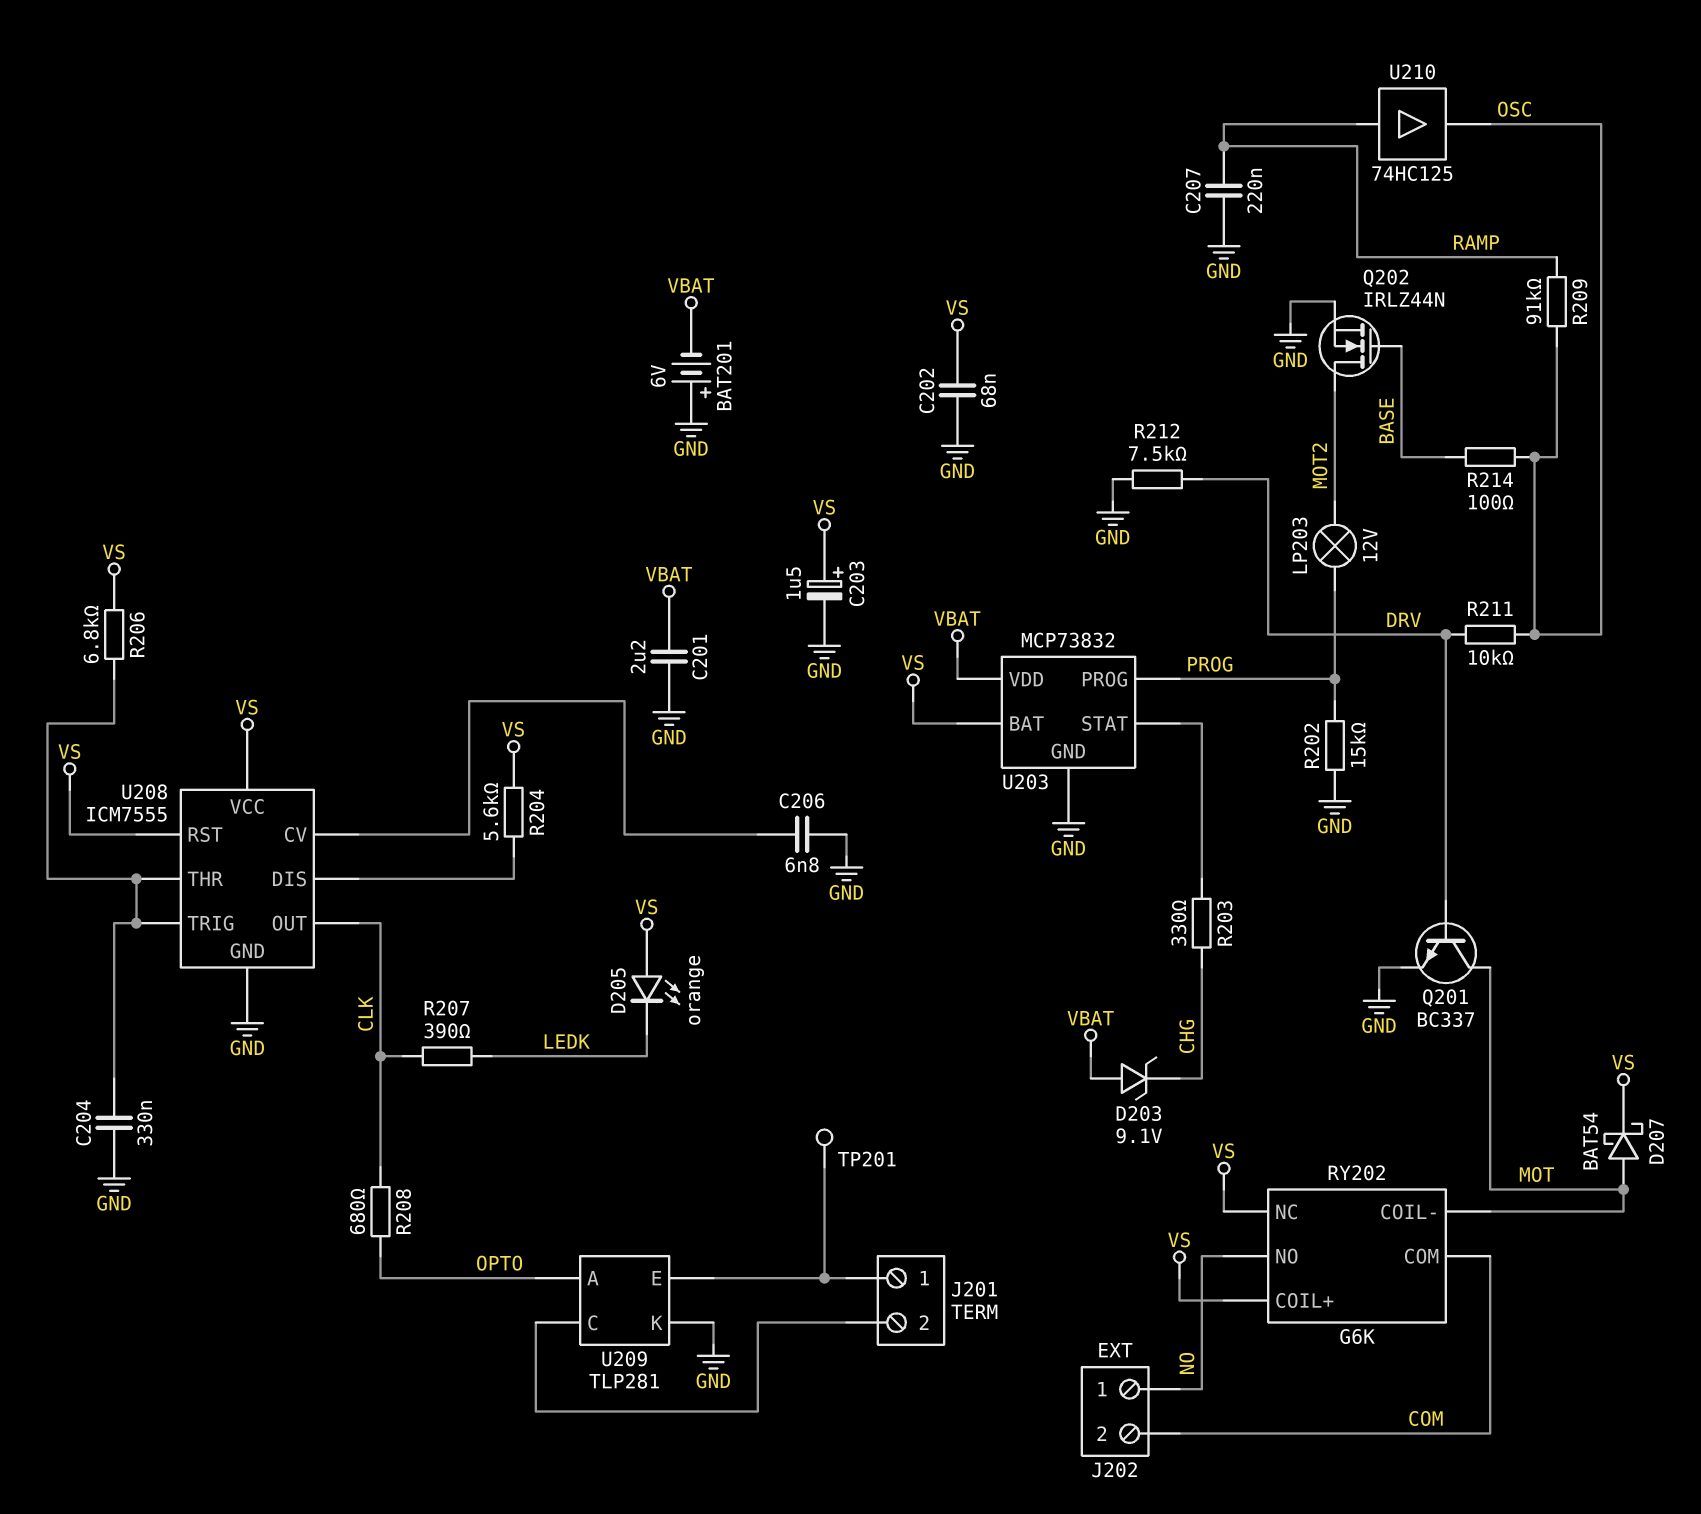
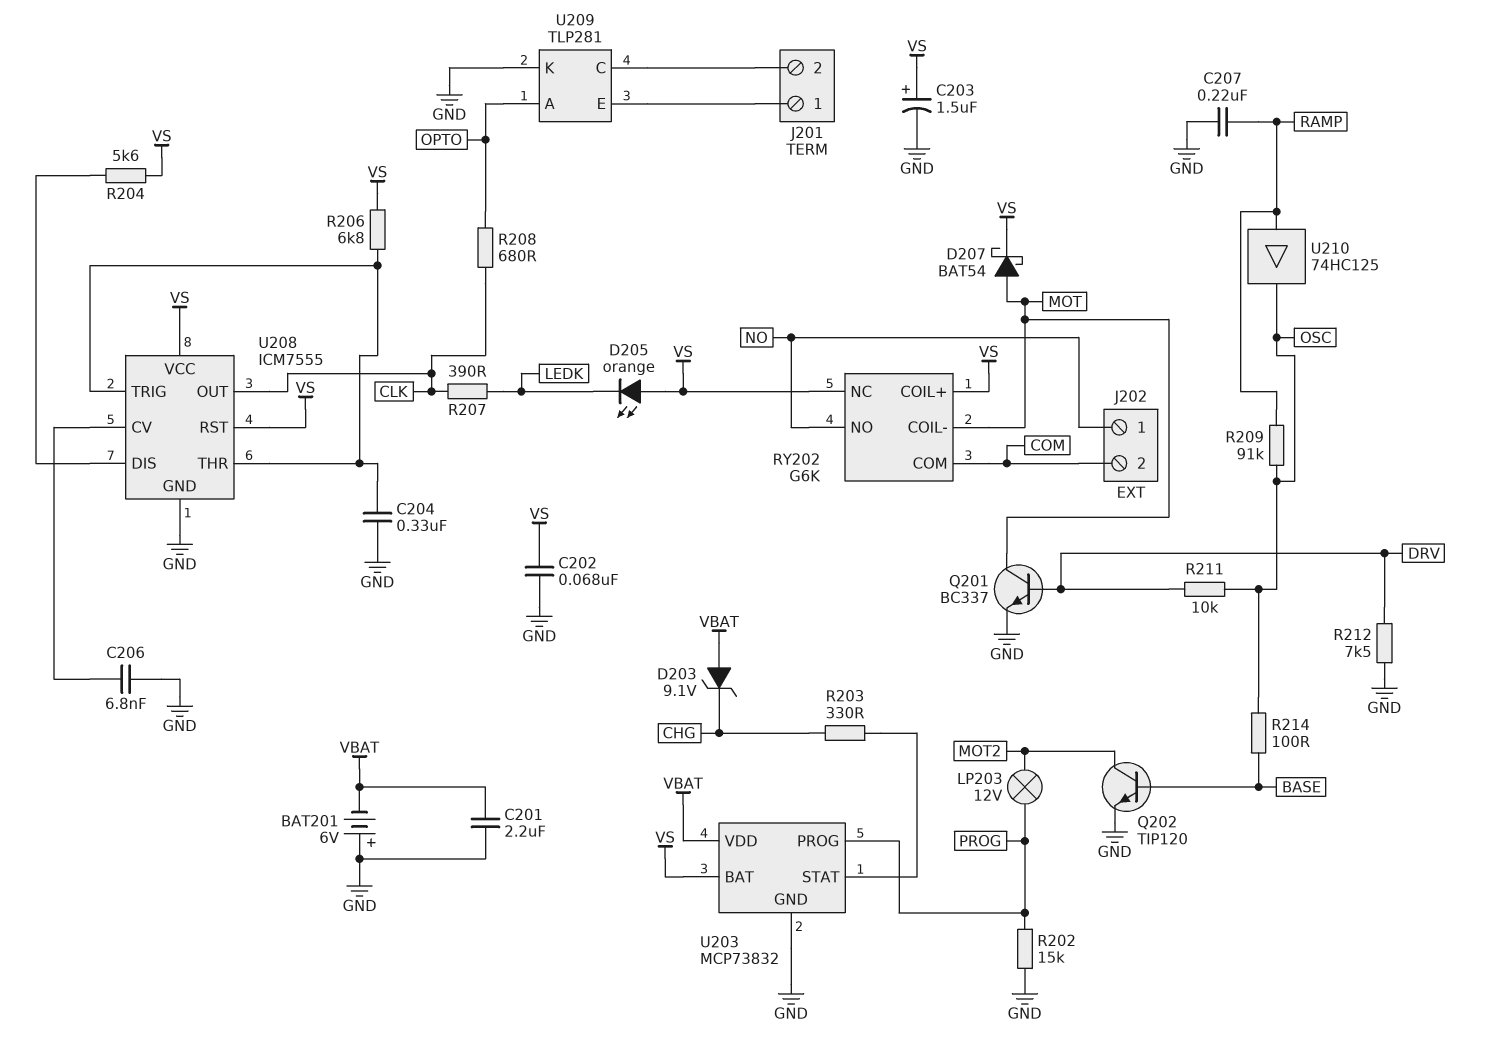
Q202: NMOS IRLZ44N (G BASE, D MOT2, S GND) -> NPN TIP120 (B BASE, C MOT2, E GND)
TP201: test point (J201/1) -> none

